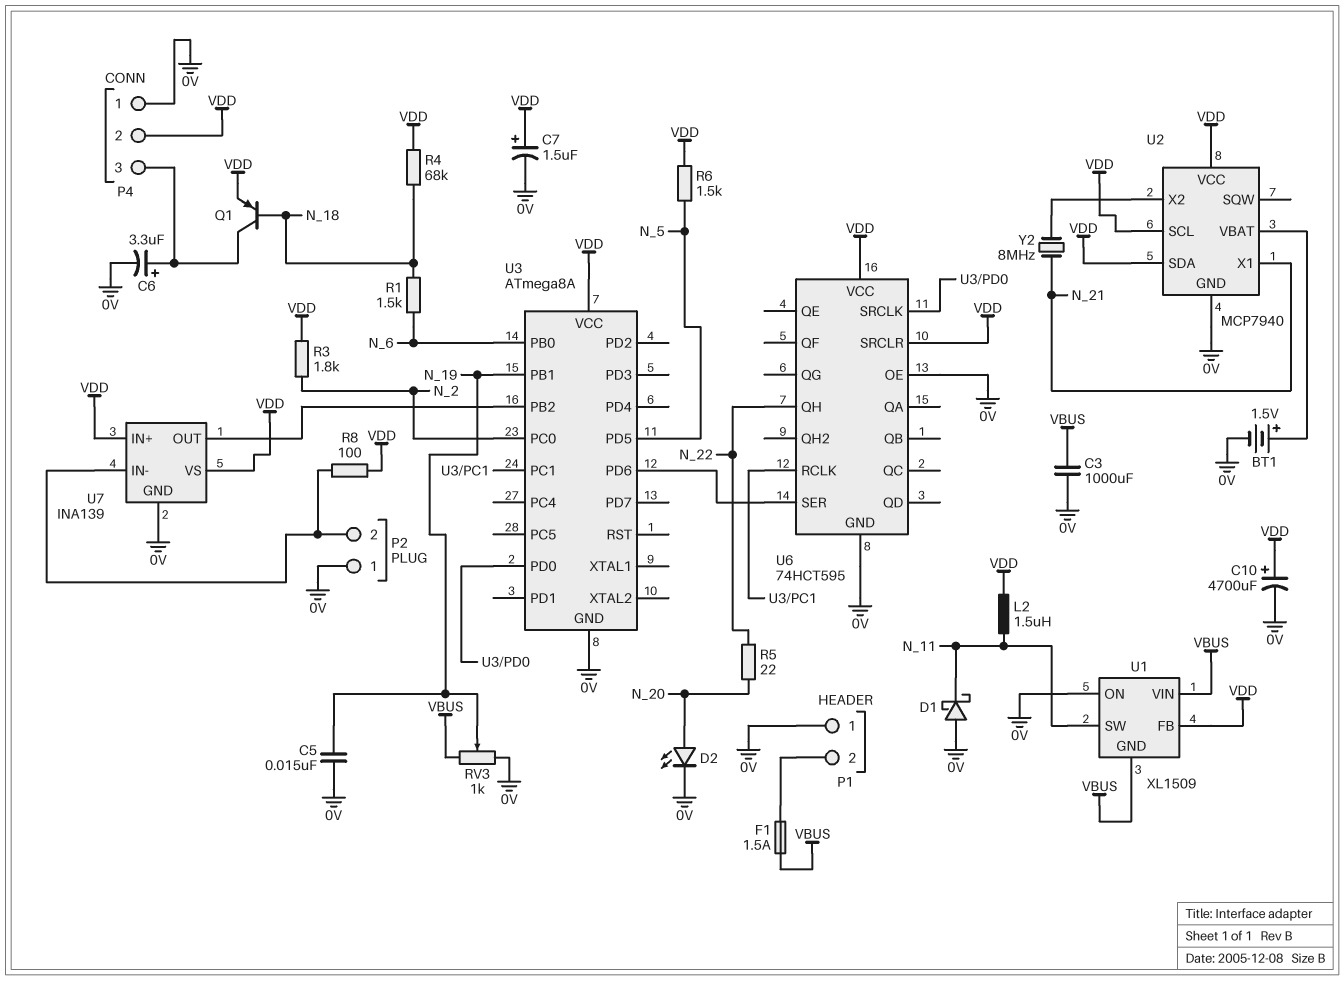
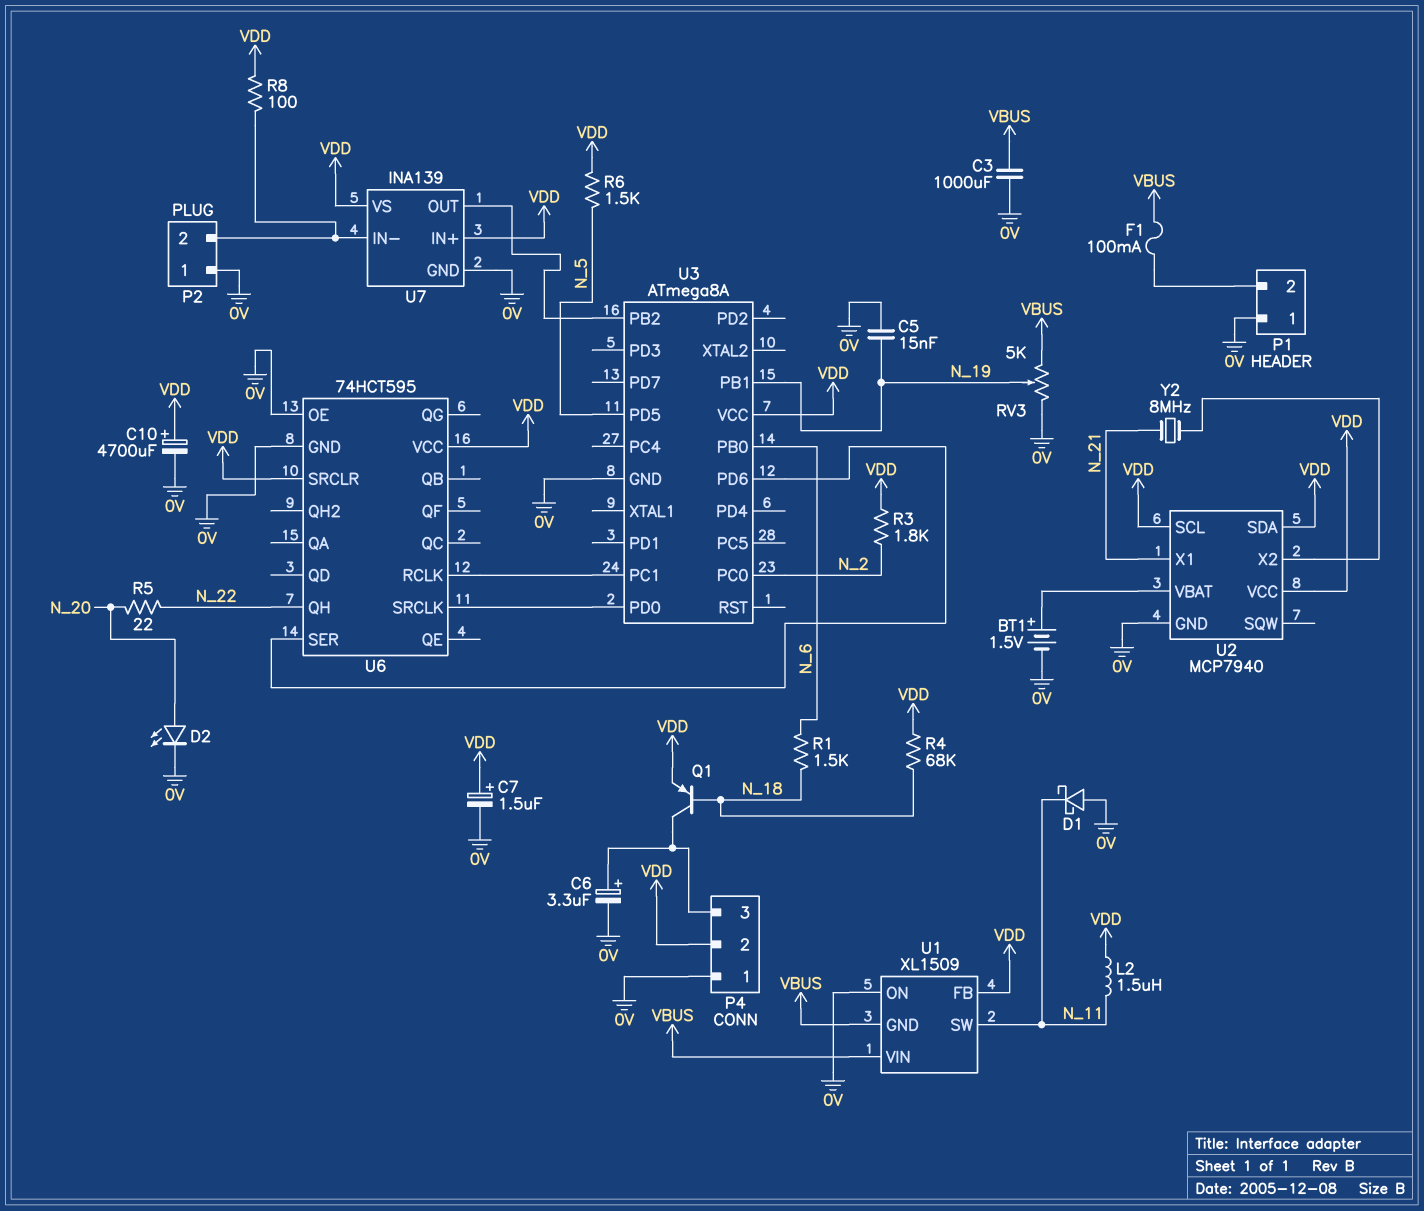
F1: 1.5A (P1/2, VBUS) -> 100mA (P1/2, VBUS)
RV3: 1k (0V, VBUS, wiper N_19) -> 5k (0V, VBUS, wiper N_19)

